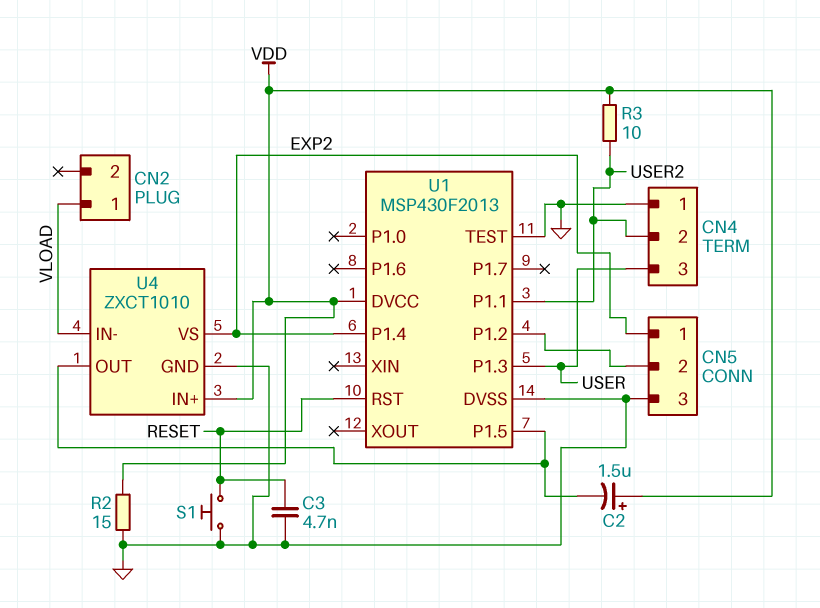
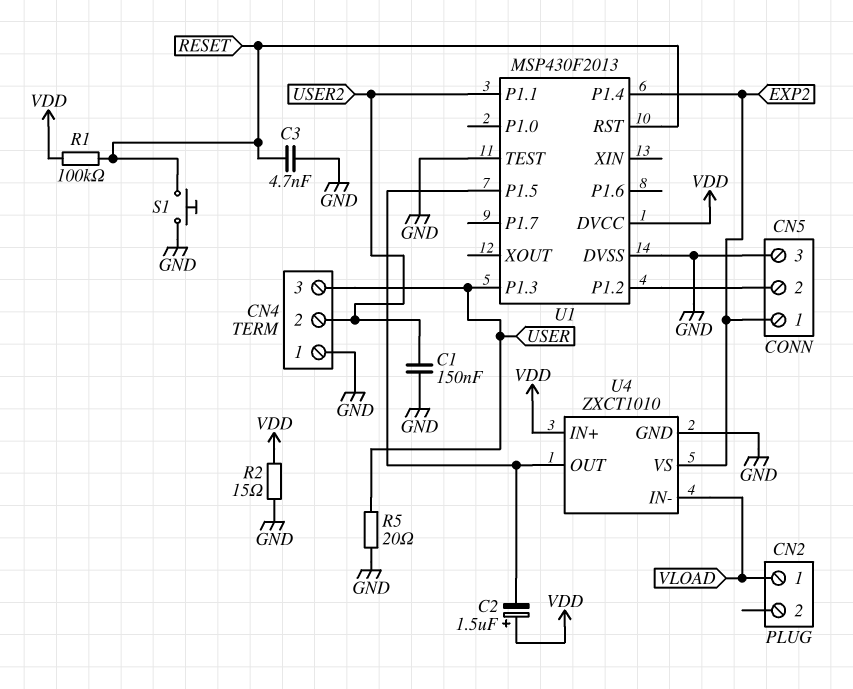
C1: none -> 150nF (GND, USER2)
R1: none -> 100k (RESET, VDD)
R3: 10 (USER2, VDD) -> none
R5: none -> 20 (GND, USER)

